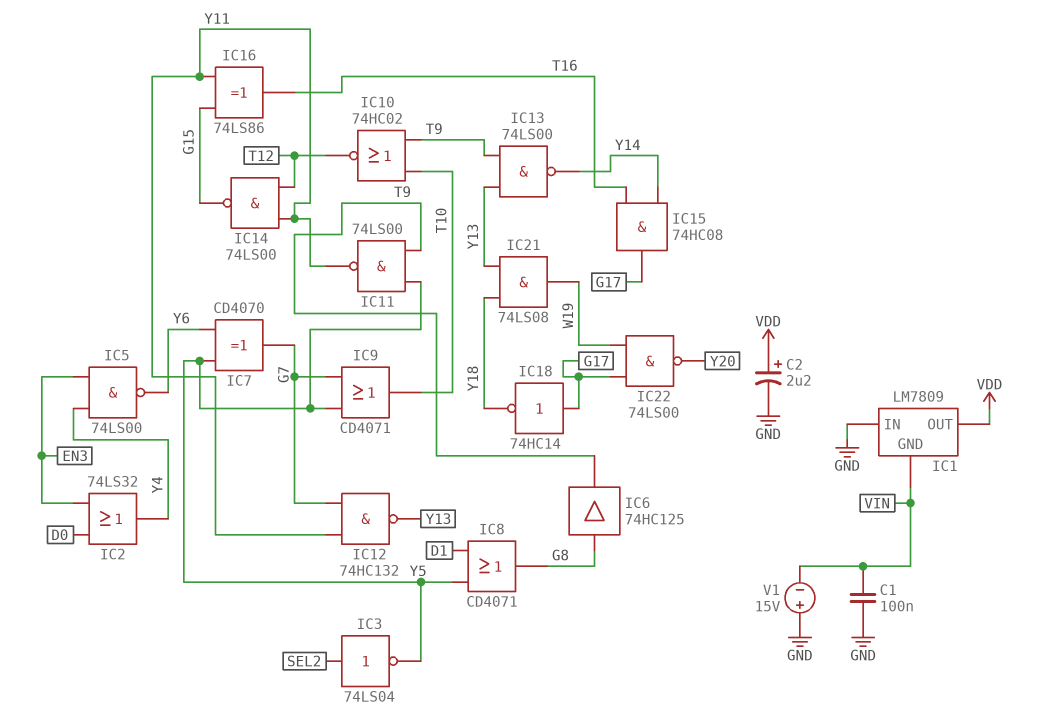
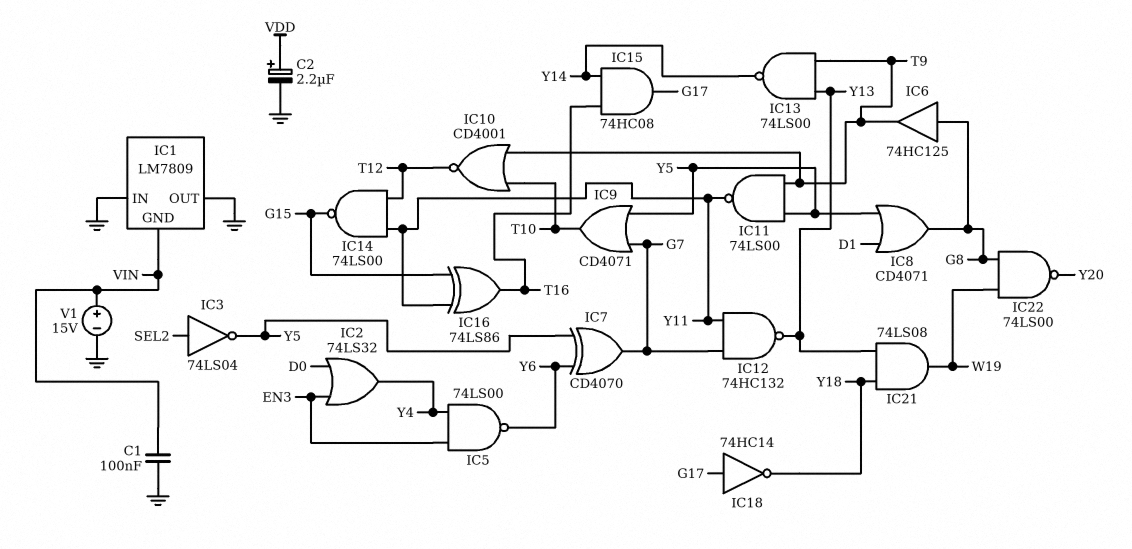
IC1 pin OUT: VDD -> GND
IC10: NOR 74HC02 (in T9, in T10, out T12) -> NOR CD4001 (in T9, in T10, out T12)
IC22: NAND 74LS00 (in G17, in W19, out Y20) -> NAND 74LS00 (in G8, in W19, out Y20)
V1: 15V (plus GND, minus VIN) -> 15V (plus VIN, minus GND)

